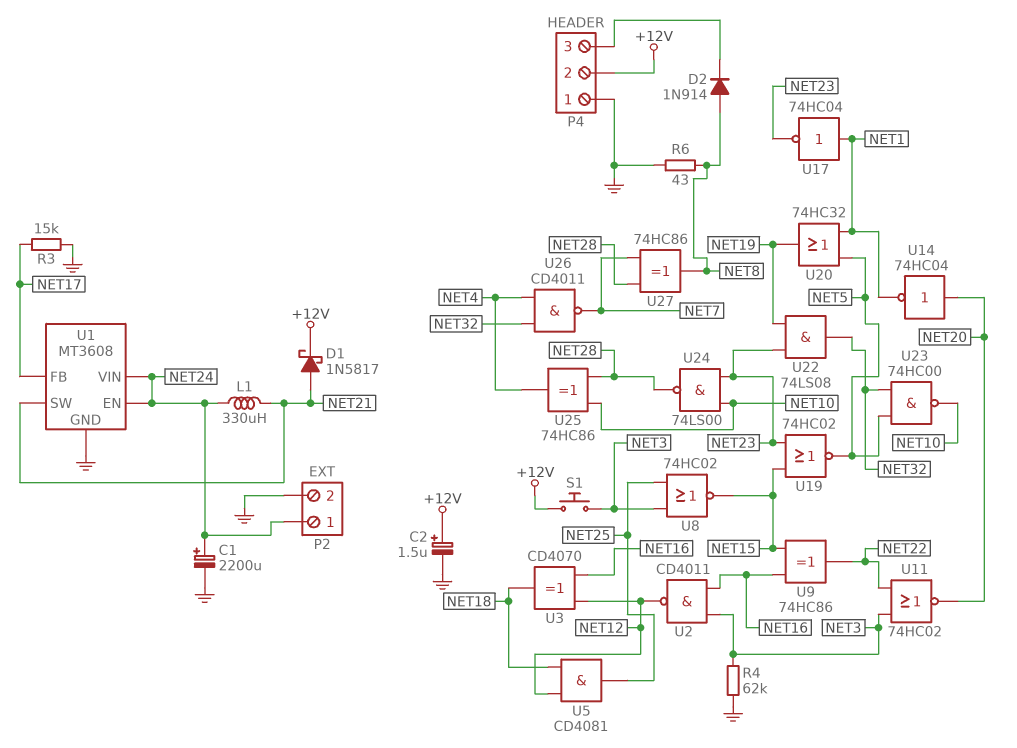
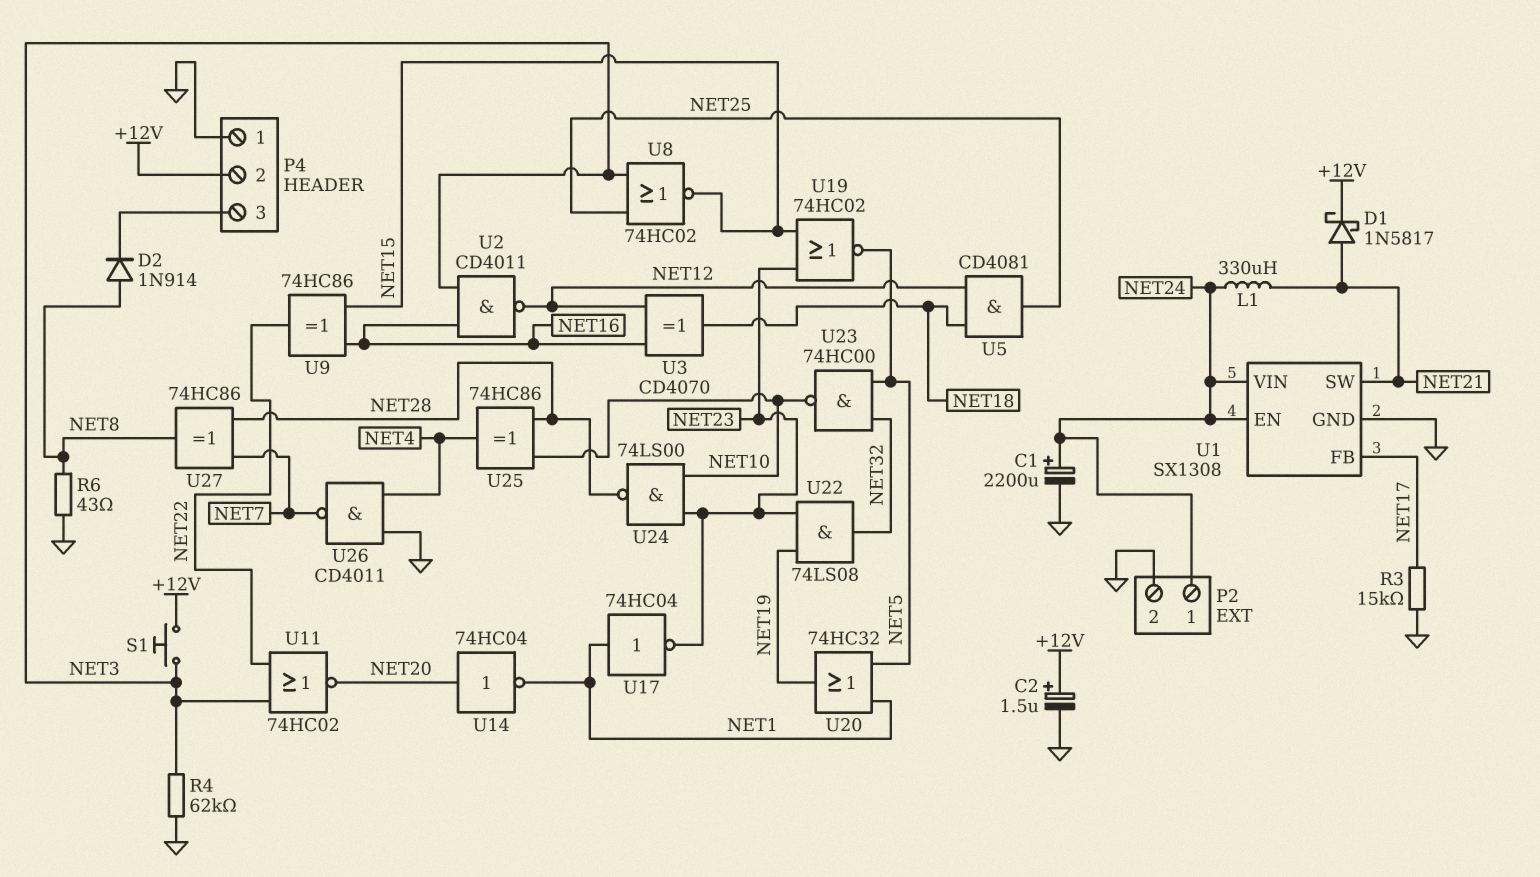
U1: MT3608 -> SX1308
U26: NAND CD4011 (in NET4, in NET32, out NET7) -> NAND CD4011 (in GND, in NET4, out NET7)

